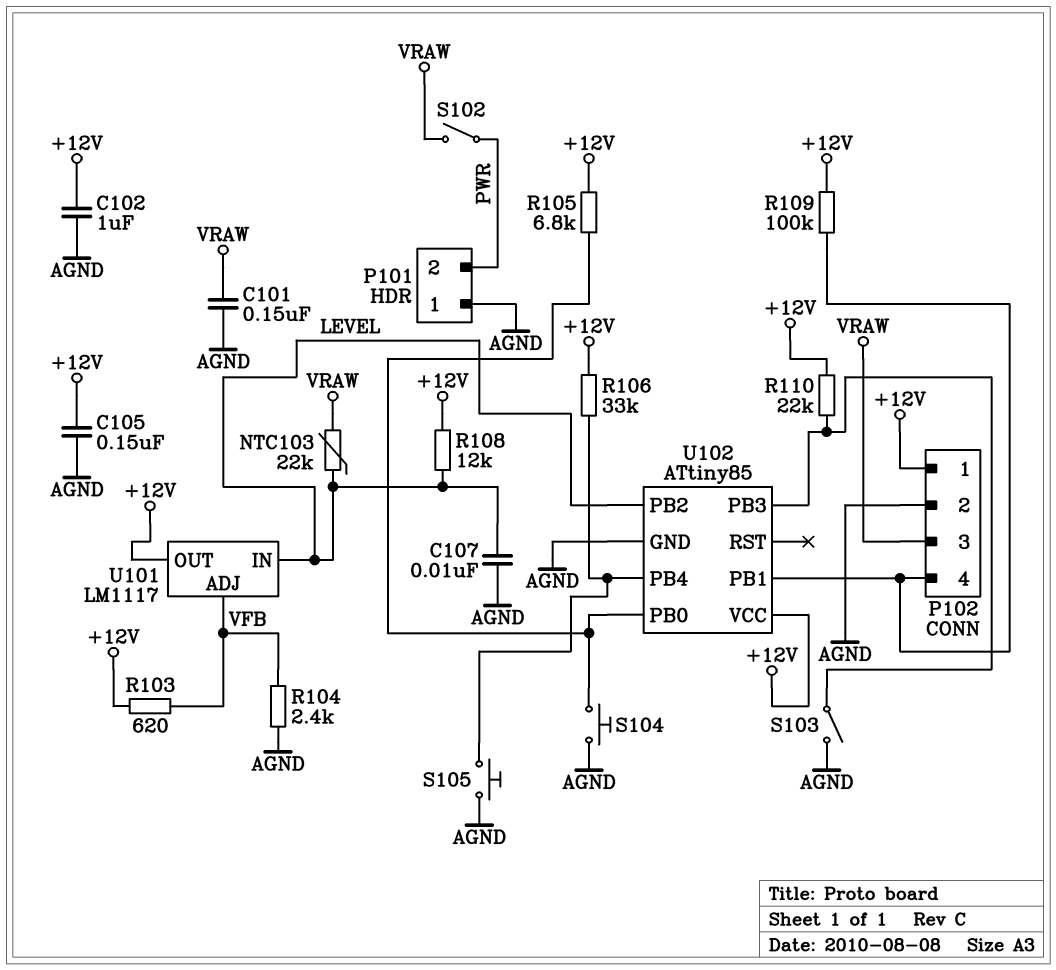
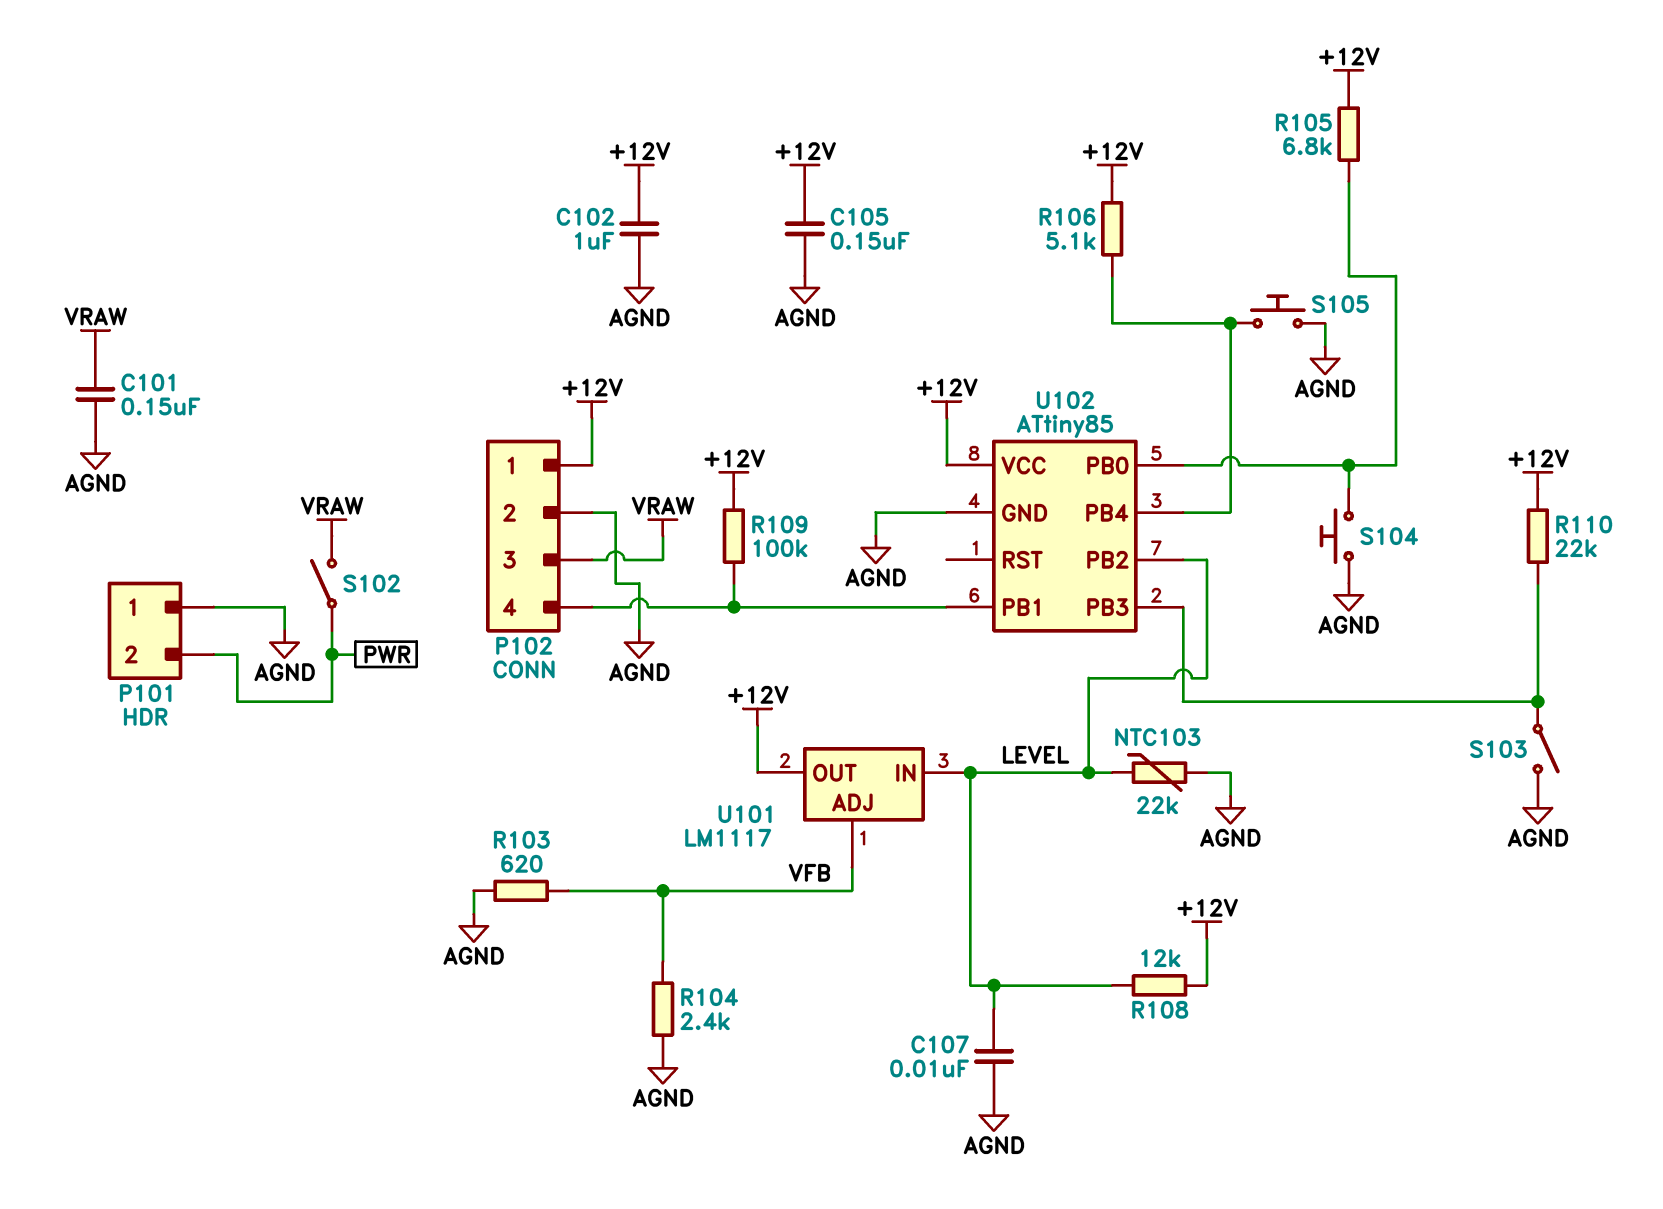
NTC103: 22k (LEVEL, VRAW) -> 22k (AGND, LEVEL)
R103: 620 (+12V, VFB) -> 620 (AGND, VFB)
R106: 33k (+12V, U102/PB4) -> 5.1k (+12V, U102/PB4)

